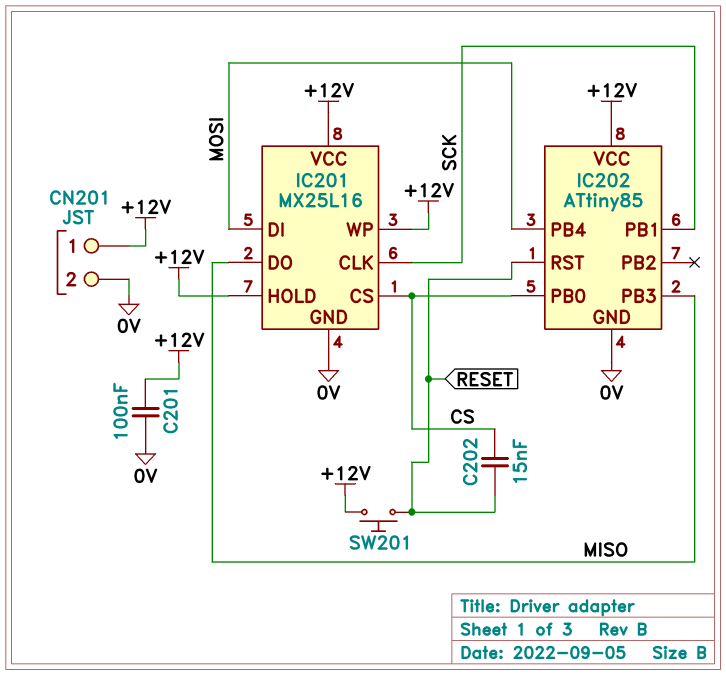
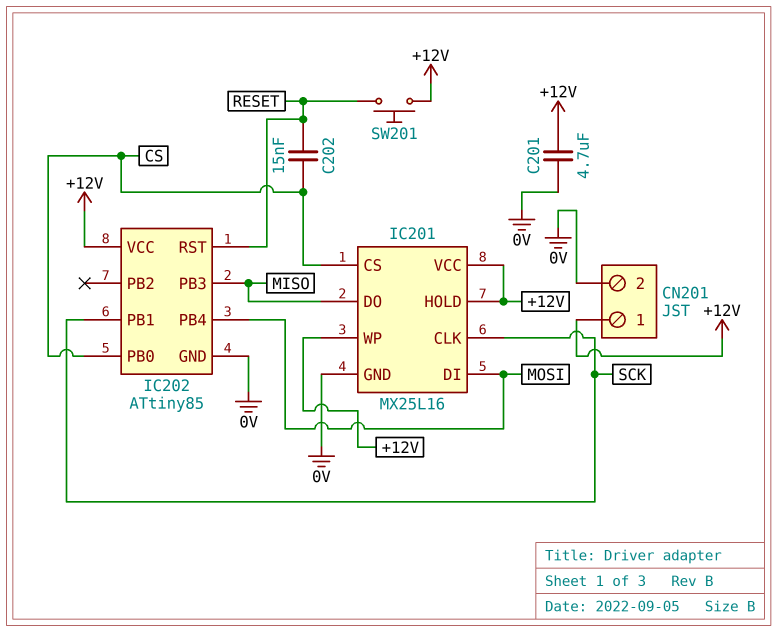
C201: 100nF (+12V, 0V) -> 4.7uF (+12V, 0V)

